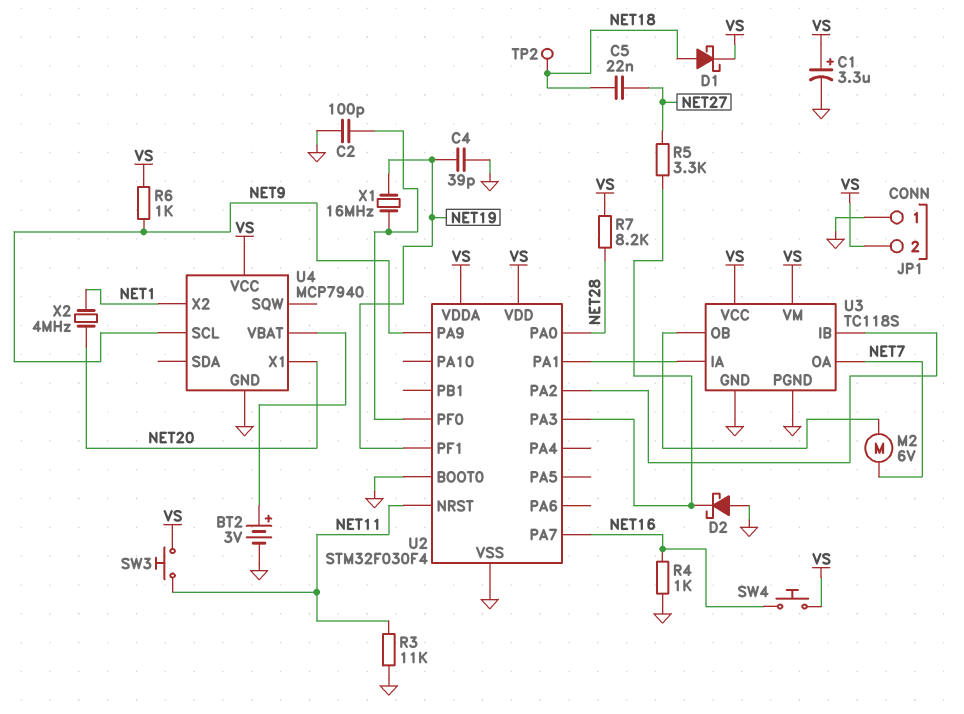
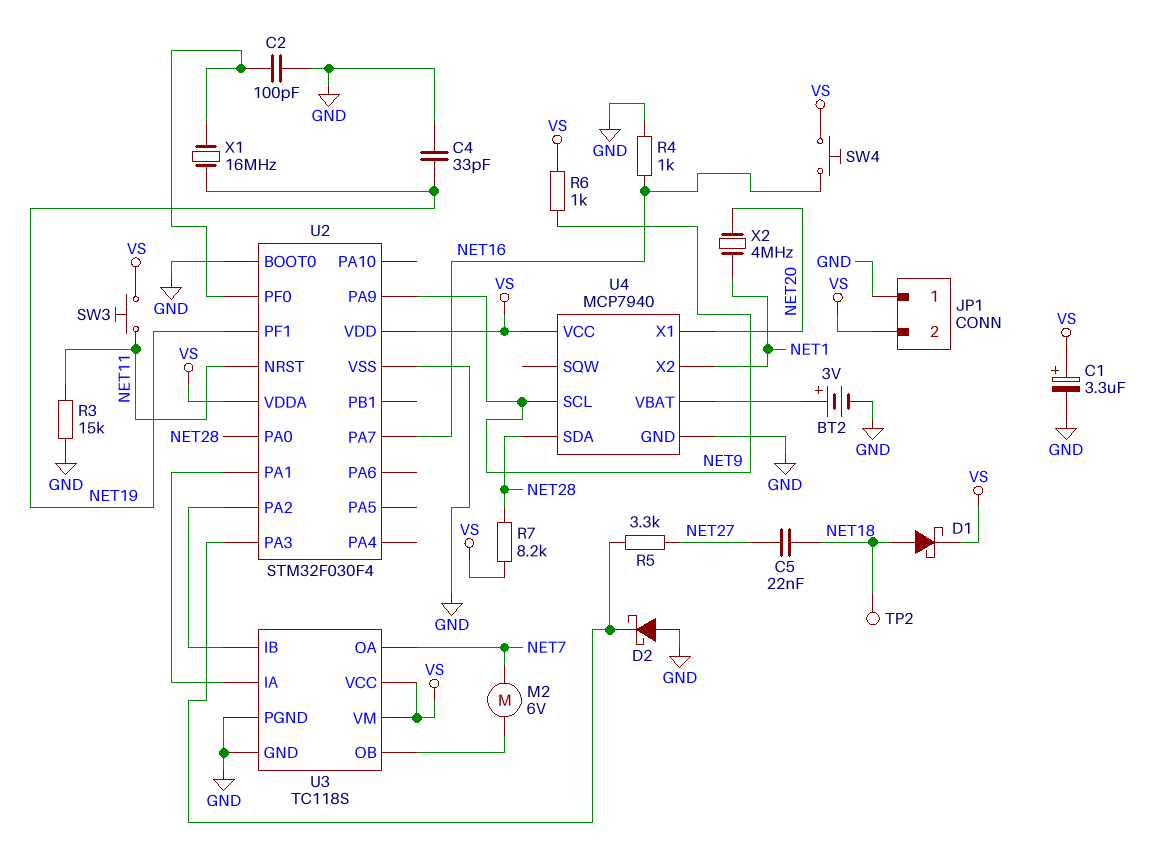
C4: 39pF (GND, NET19) -> 33pF (GND, NET19)
R3: 11k (GND, NET11) -> 15k (GND, NET11)
U4 pin SDA: none -> NET28

